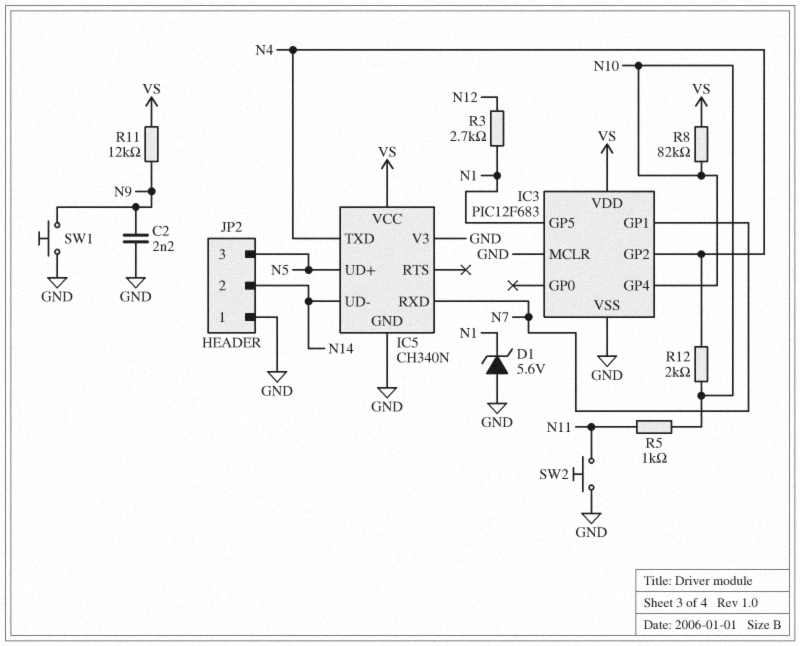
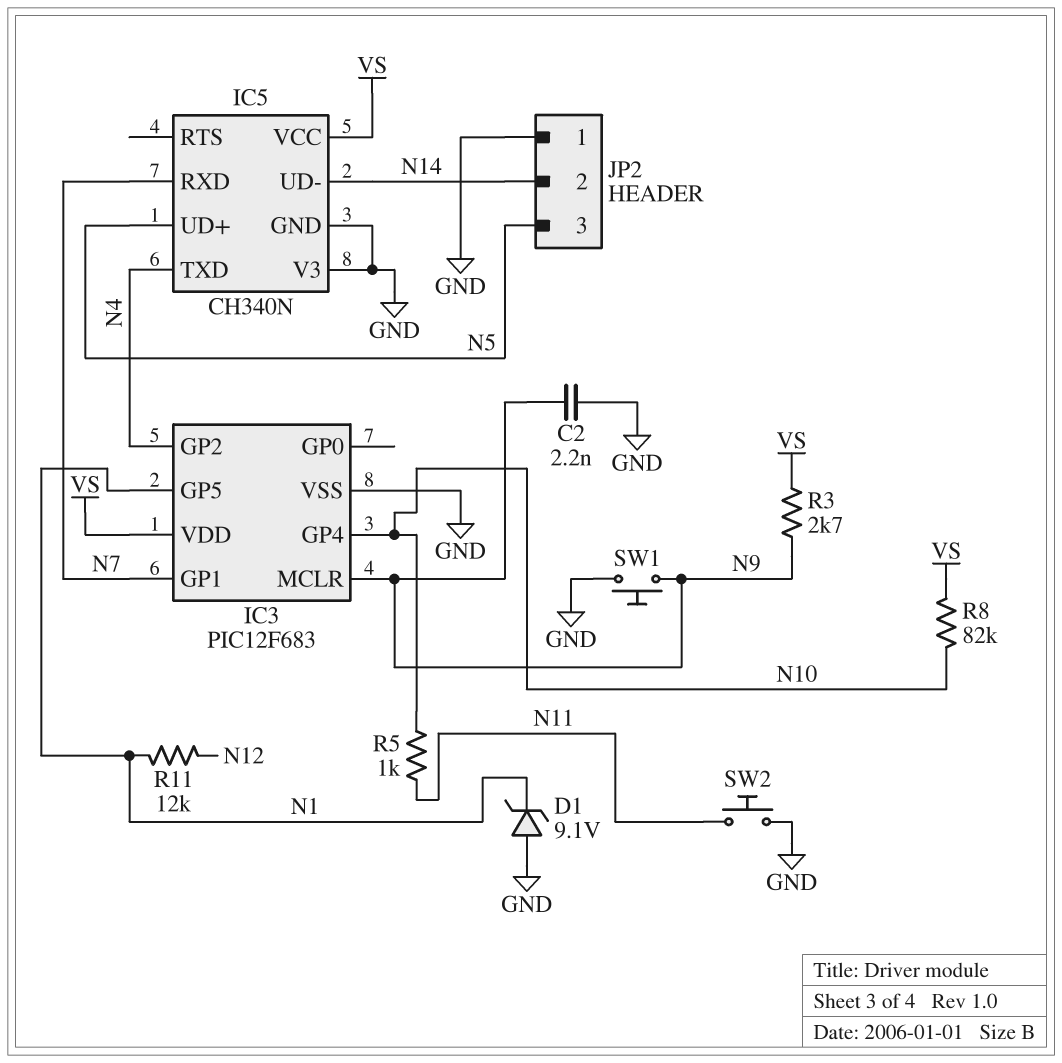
D1: zener 5.6V (A GND, K N1) -> zener 9.1V (A GND, K N1)
IC3 pin MCLR: GND -> N9
R3: 2.7k (N1, N12) -> 2.7k (N9, VS)
R11: 12k (N9, VS) -> 12k (N1, N12)
R12: 2k (N4, N10) -> none

